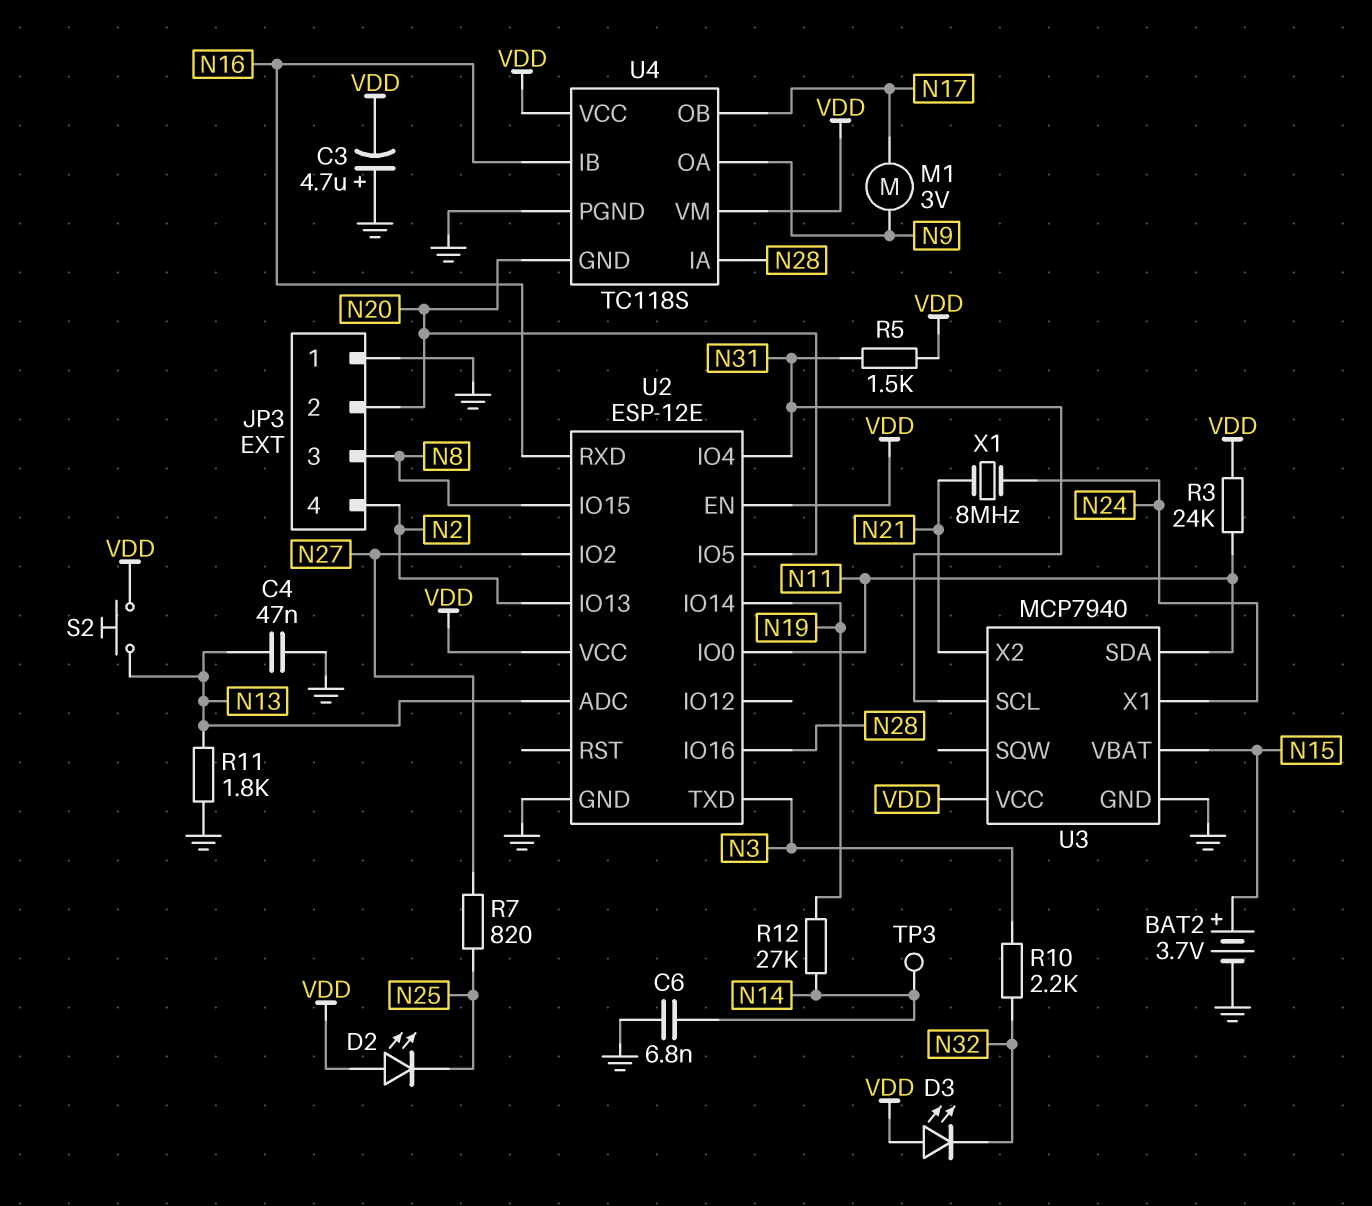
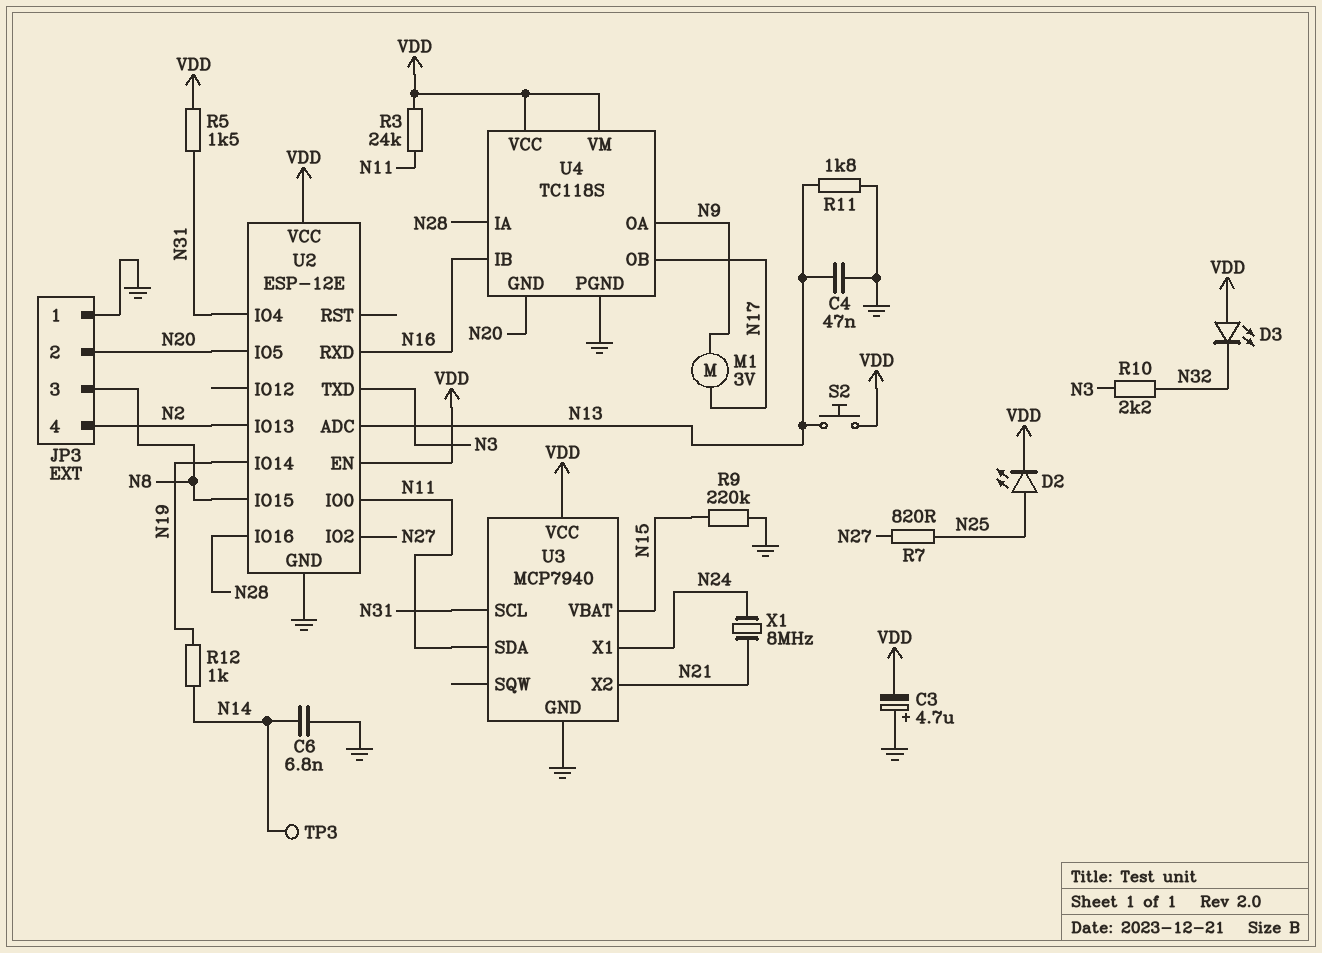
BAT2: 3.7V (plus N15, minus GND) -> none
D2: LED (A VDD, K N25) -> LED (A N25, K VDD)
R9: none -> 220k (GND, N15)
R12: 27k (N14, N19) -> 1k (N14, N19)

